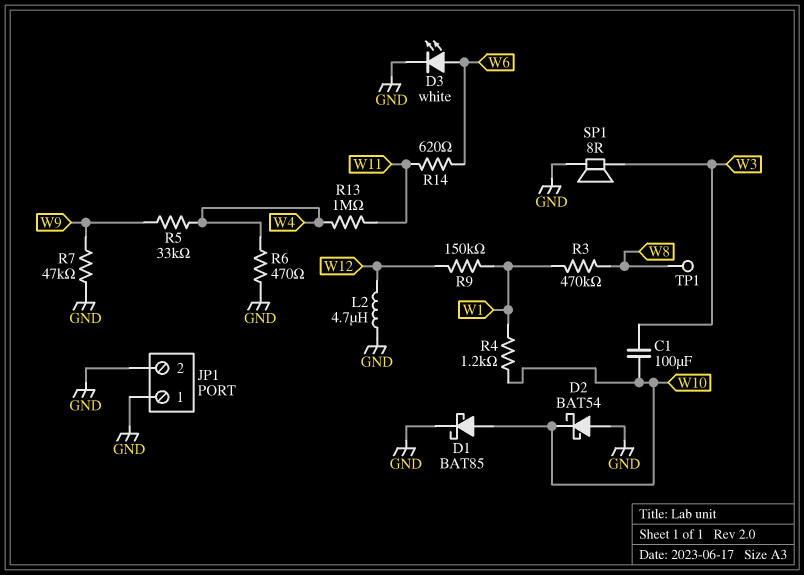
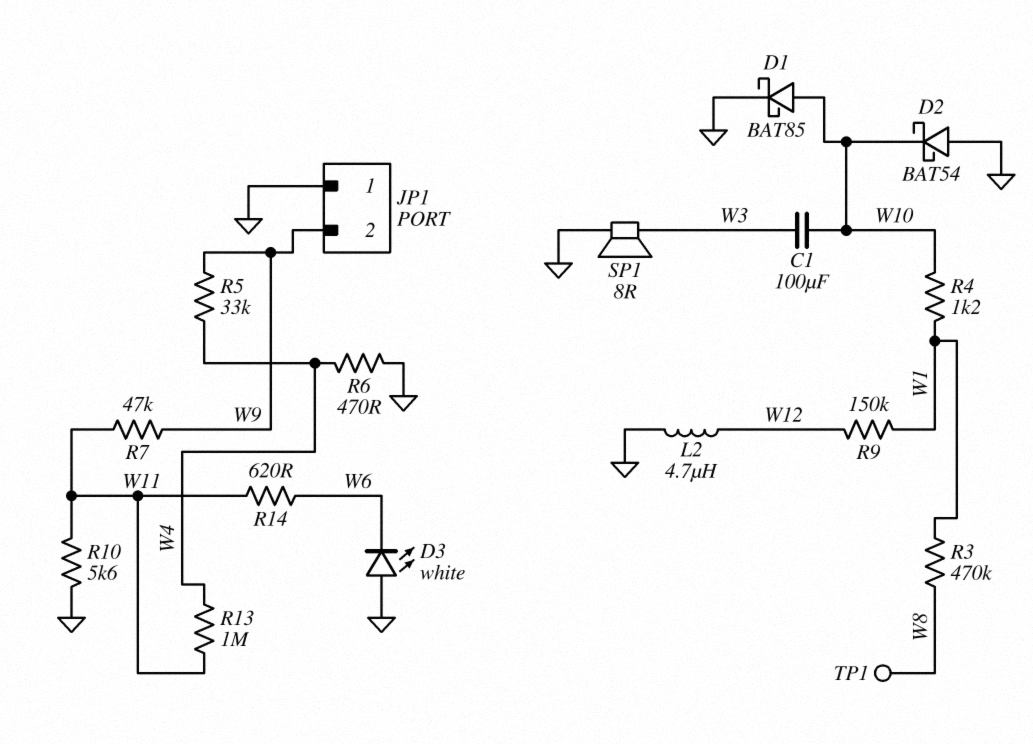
D3: LED white (A W6, K GND) -> LED white (A GND, K W6)
JP1 pin 2: GND -> W9
R7: 47k (GND, W9) -> 47k (W9, W11)
R10: none -> 5.6k (GND, W11)

